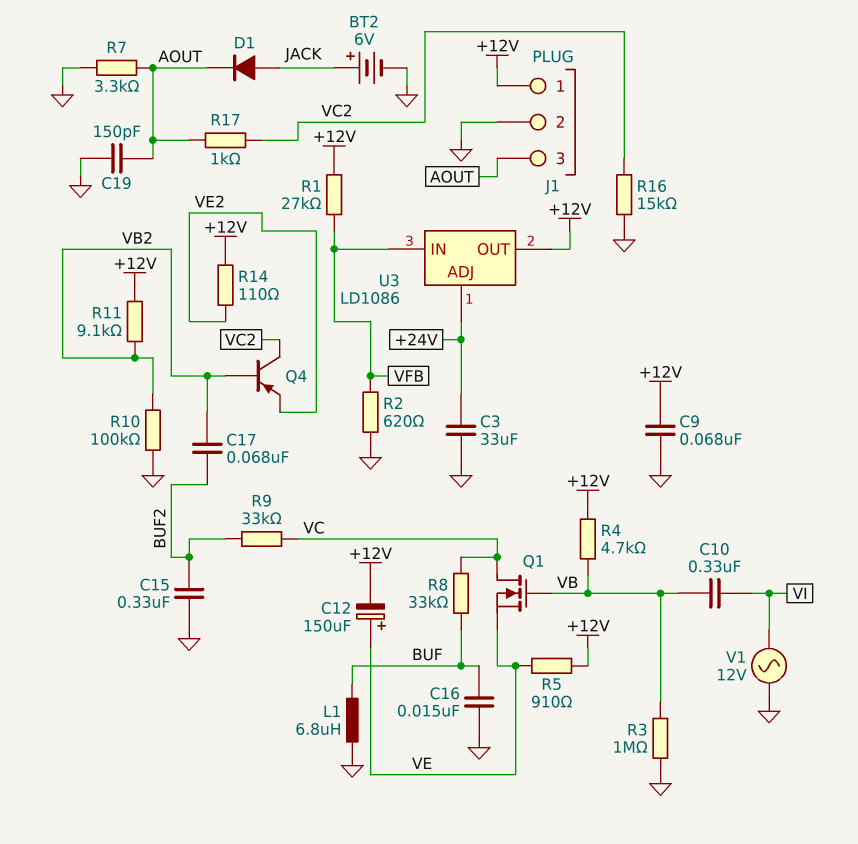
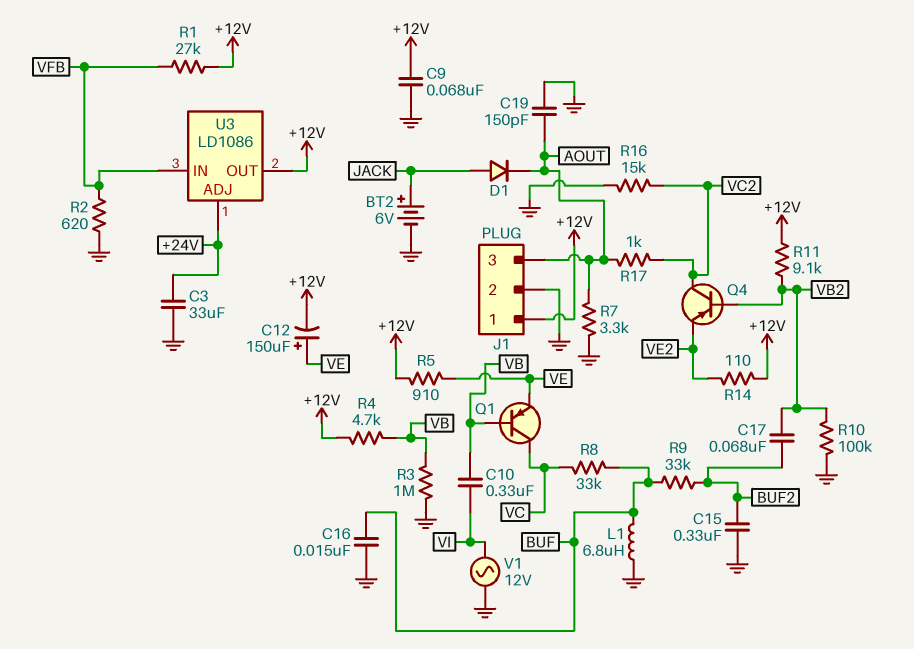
Q1: NMOS (G VB, D VC, S VE) -> PNP (B VB, C VC, E VE)
R9: 33k (BUF2, VC) -> 33k (BUF, BUF2)

